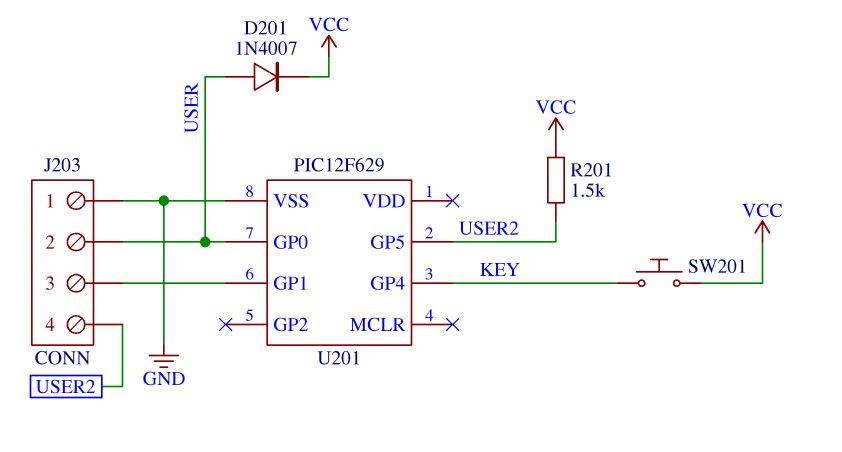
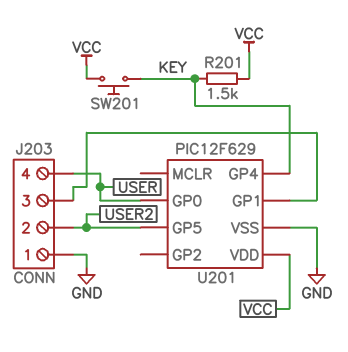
D201: diode 1N4007 (A USER, K VCC) -> none
J203 pin 2: USER -> USER2
J203 pin 4: USER2 -> USER
R201: 1.5k (USER2, VCC) -> 1.5k (KEY, VCC)
U201 pin VDD: none -> VCC

